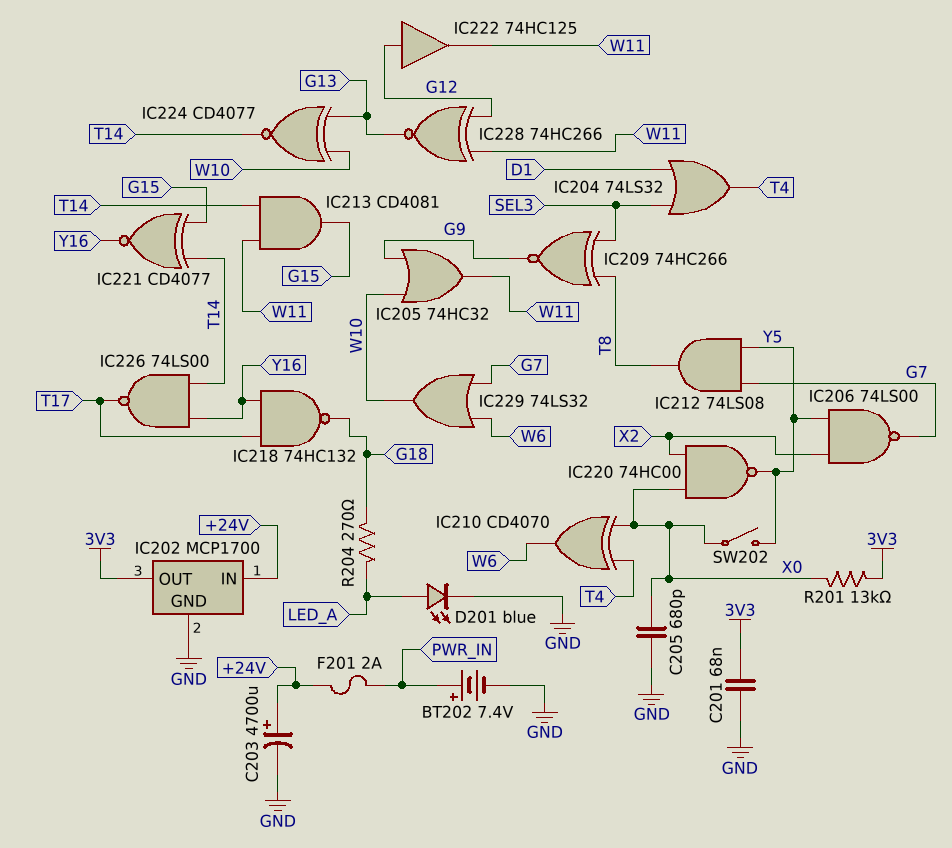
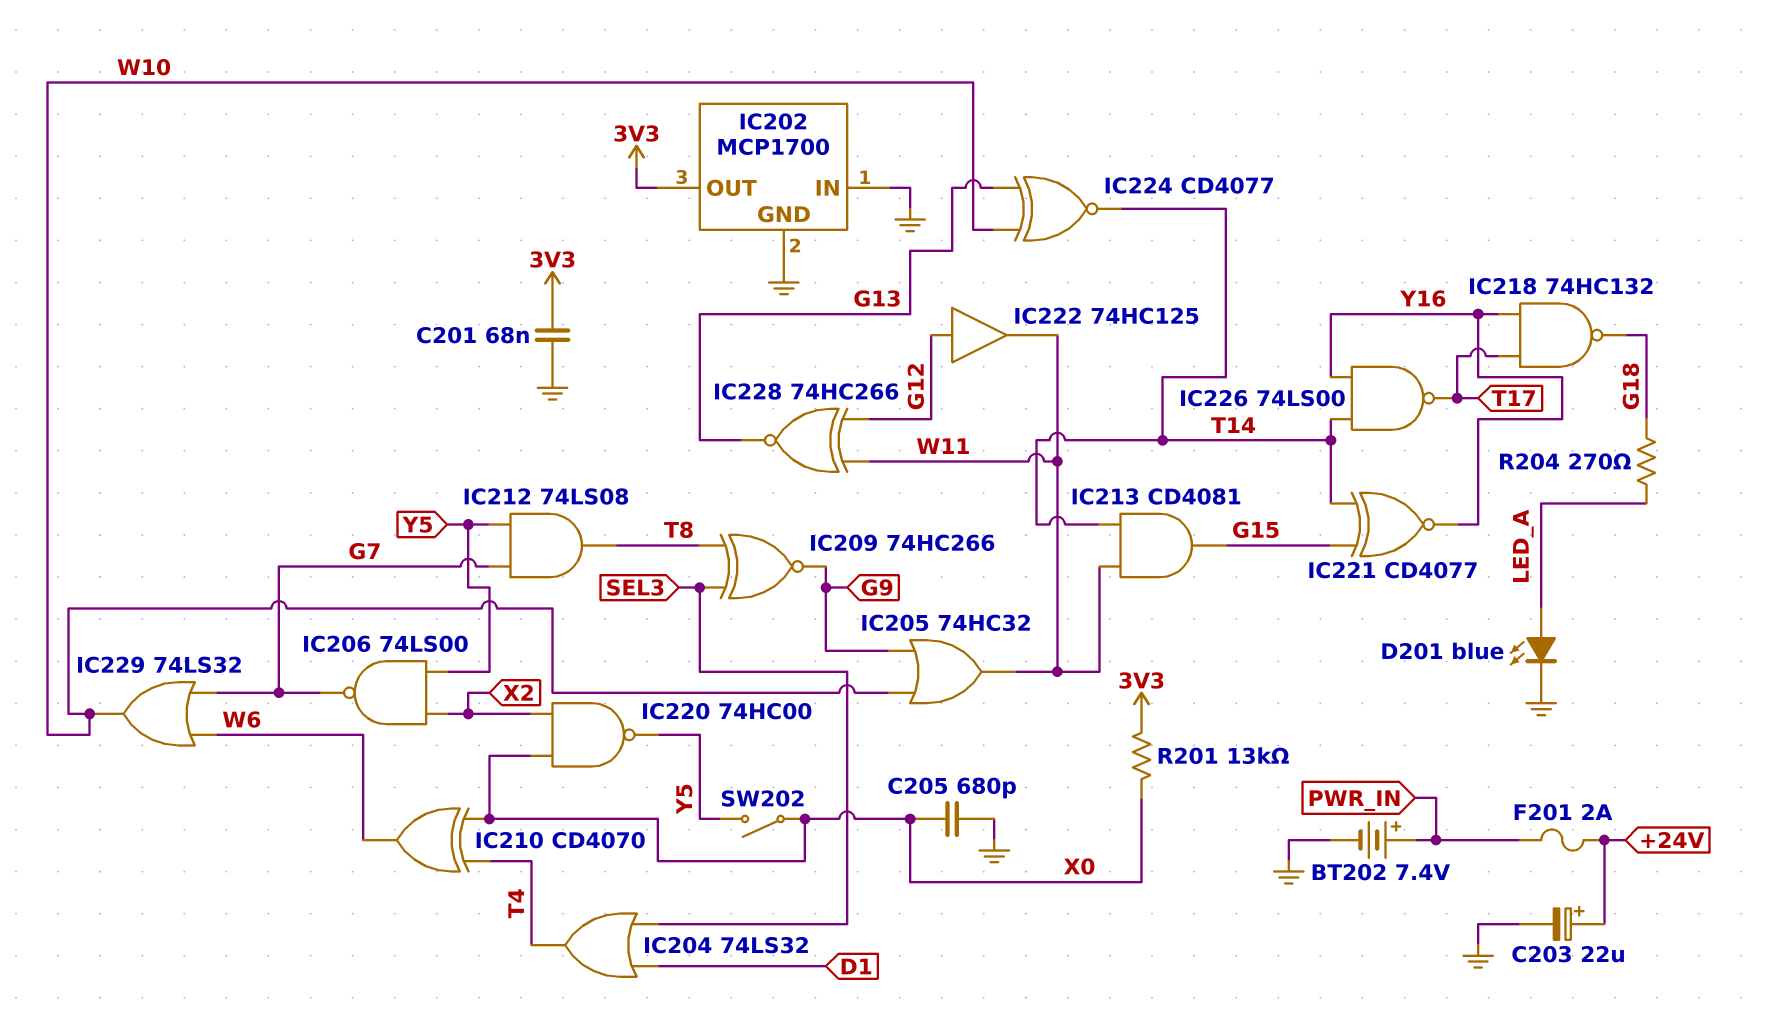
C203: 4700uF (plus +24V, minus GND) -> 22uF (plus +24V, minus GND)
IC202 pin IN: +24V -> GND

